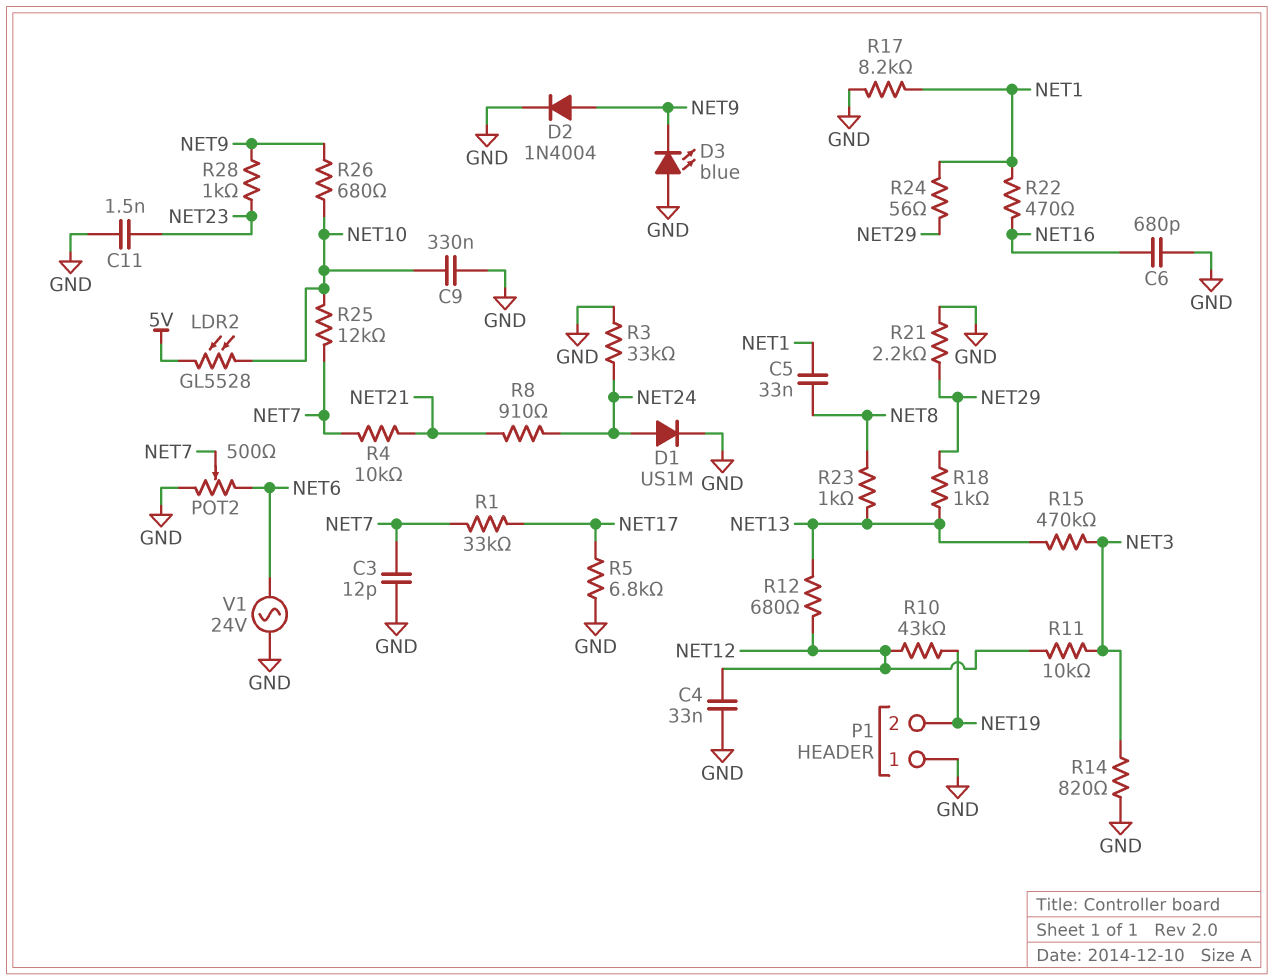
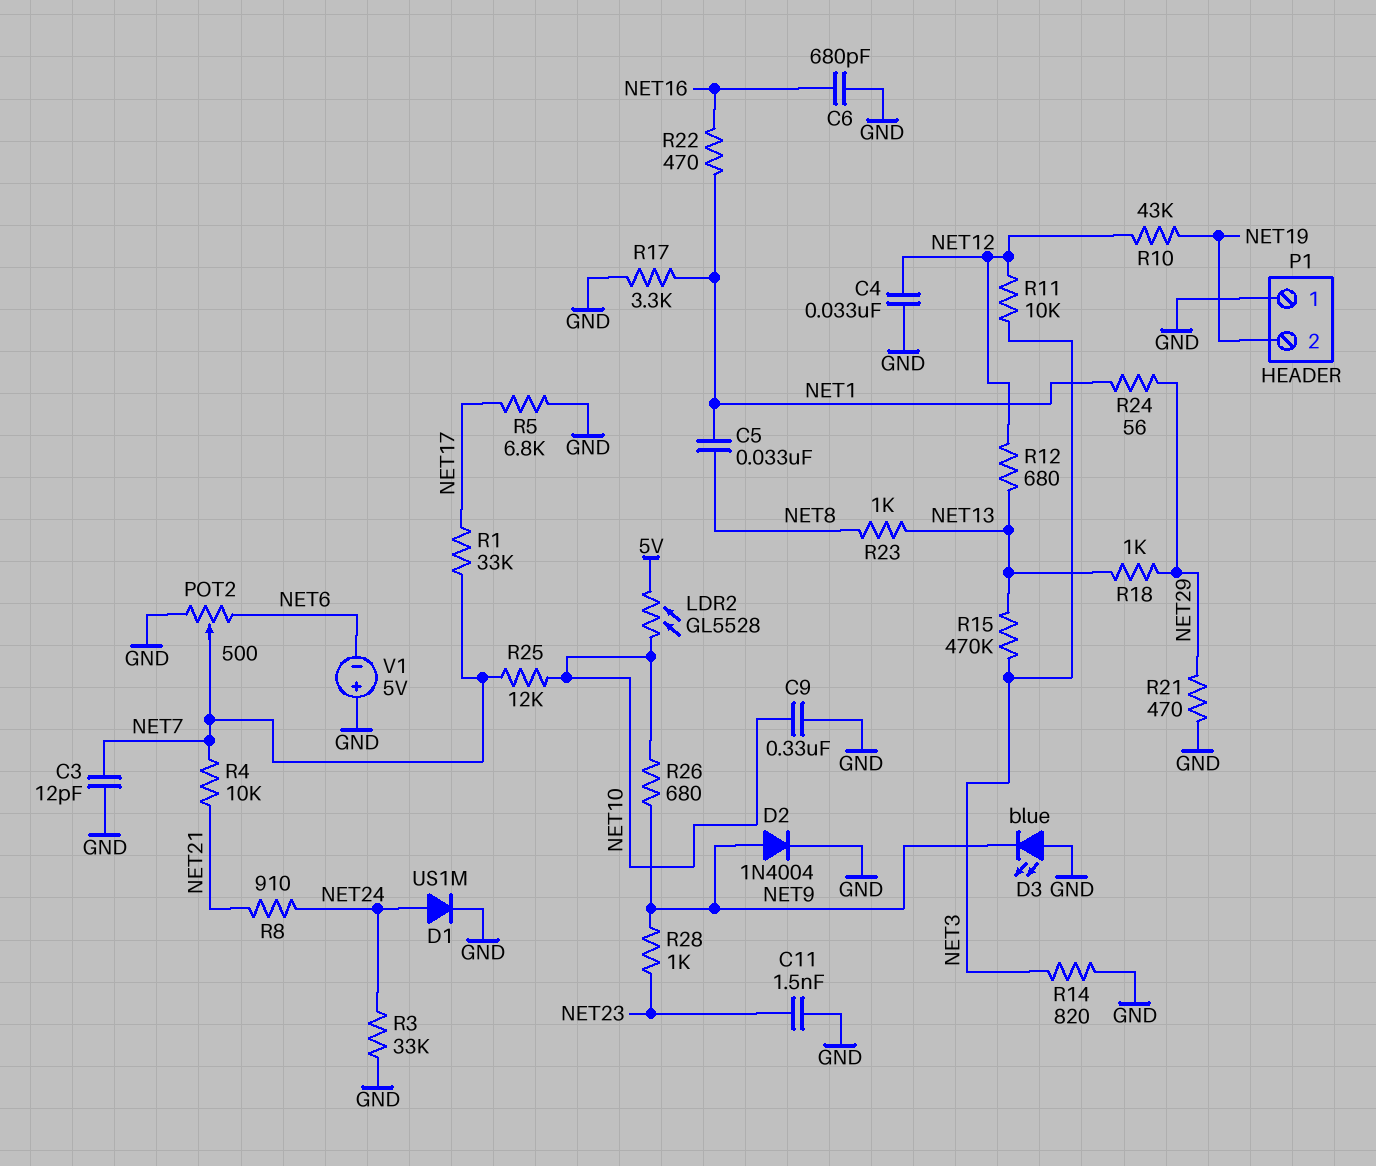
R17: 8.2k (GND, NET1) -> 3.3k (GND, NET1)
R21: 2.2k (GND, NET29) -> 470 (GND, NET29)
V1: AC 24V (GND, NET6) -> 5V (plus GND, minus NET6)

